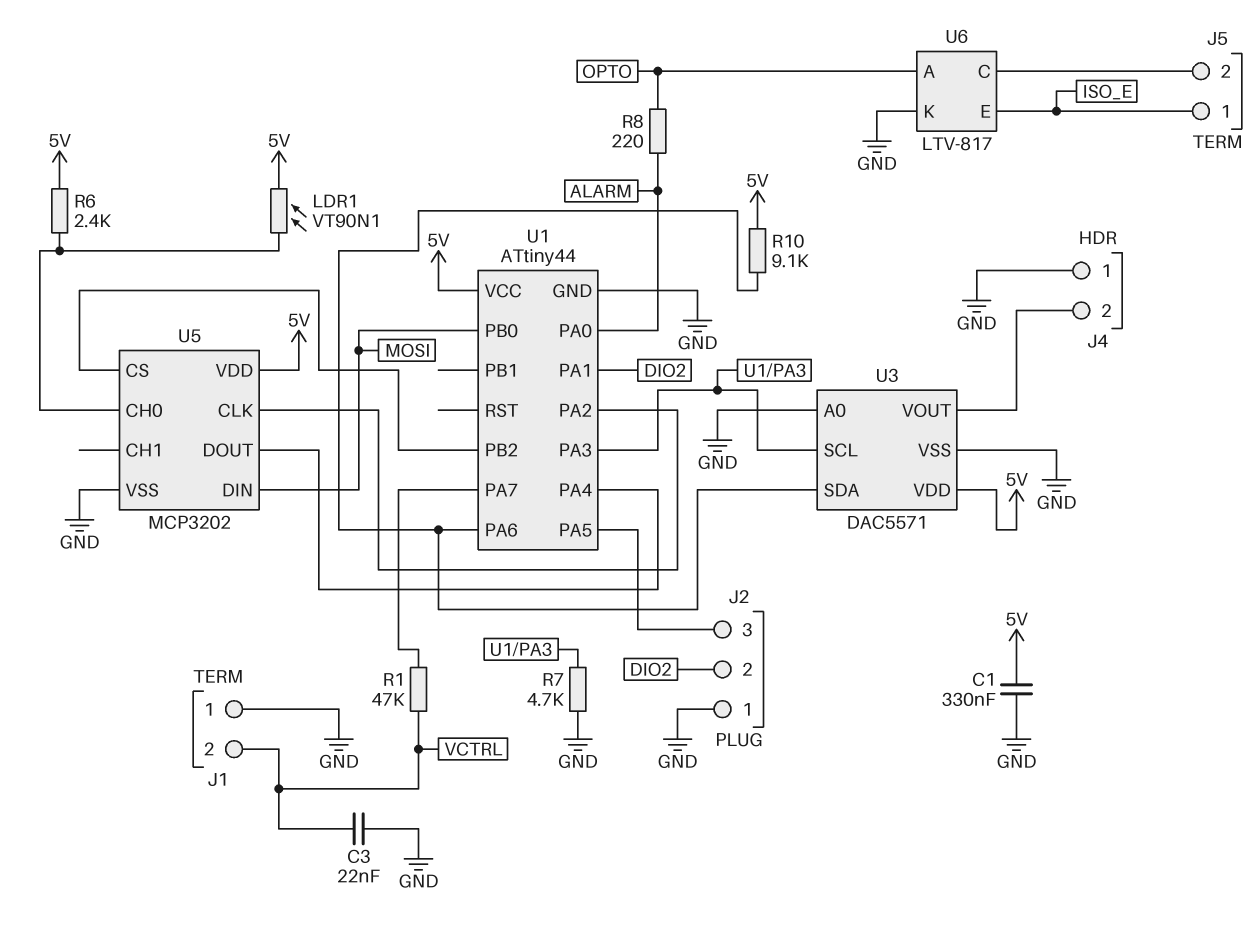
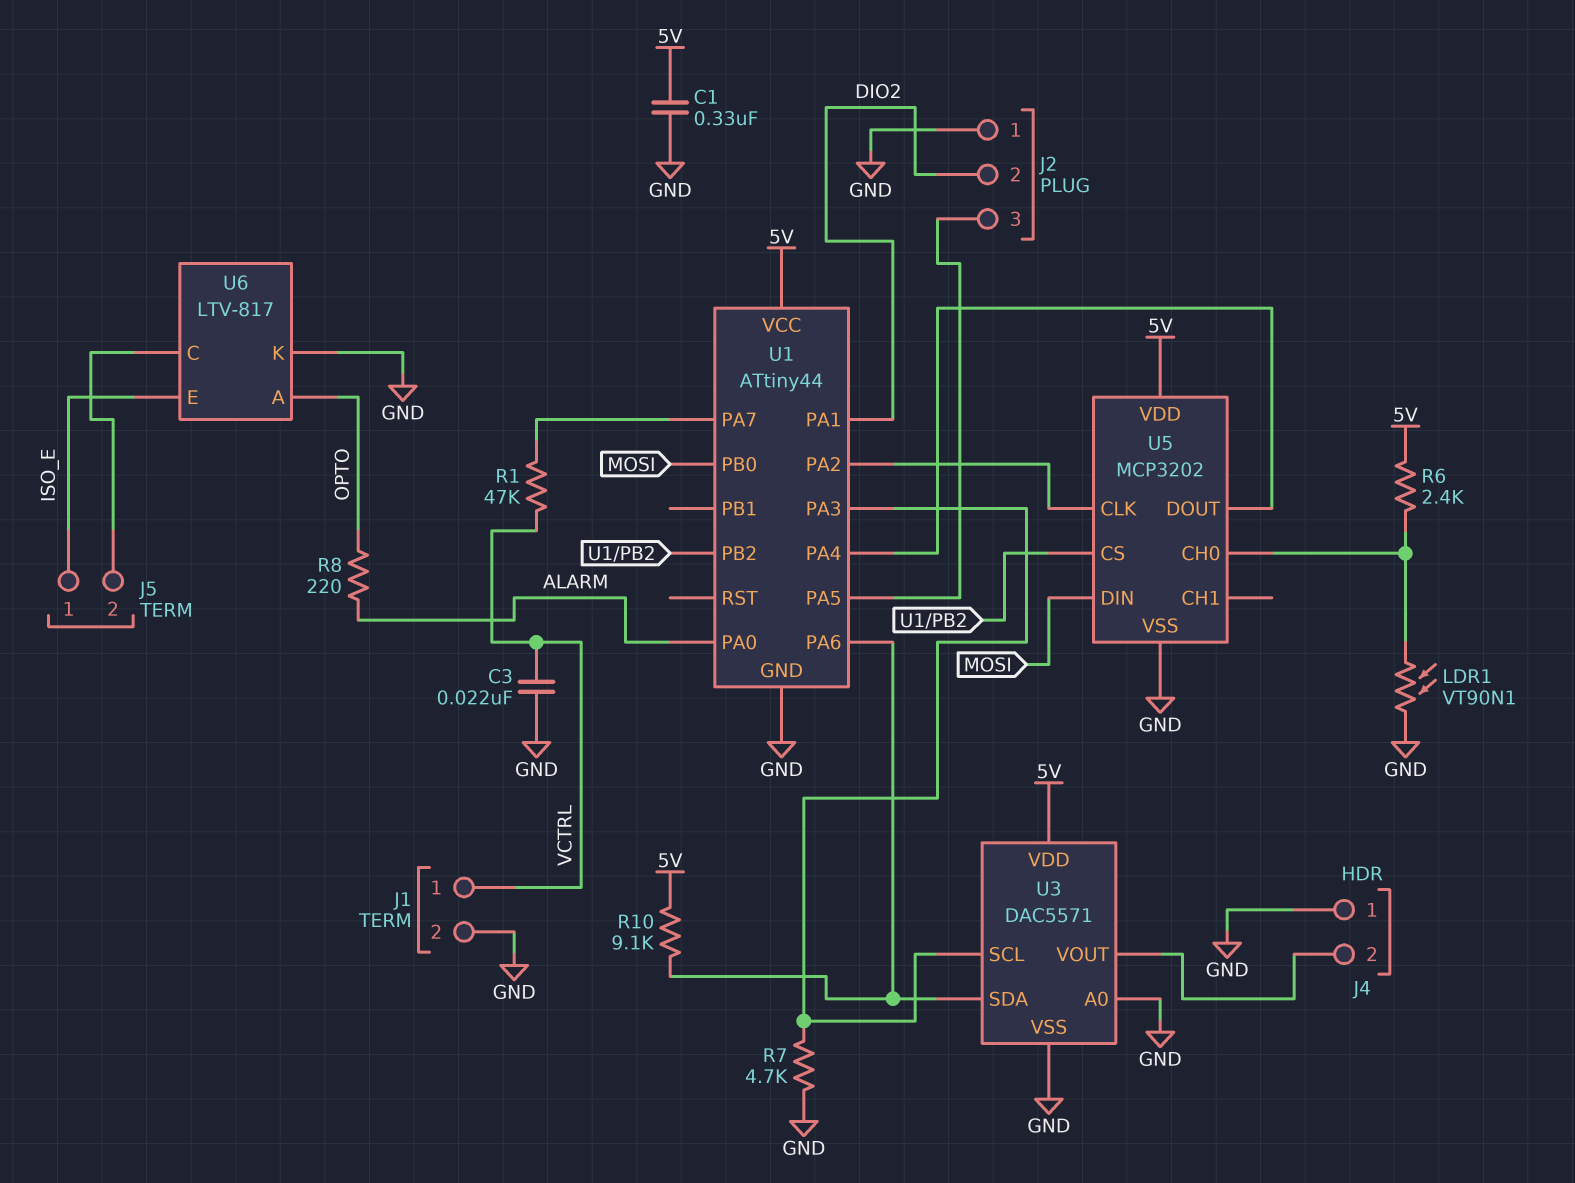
J1 pin 1: GND -> VCTRL
J1 pin 2: VCTRL -> GND
LDR1: VT90N1 (5V, U5/CH0) -> VT90N1 (GND, U5/CH0)

